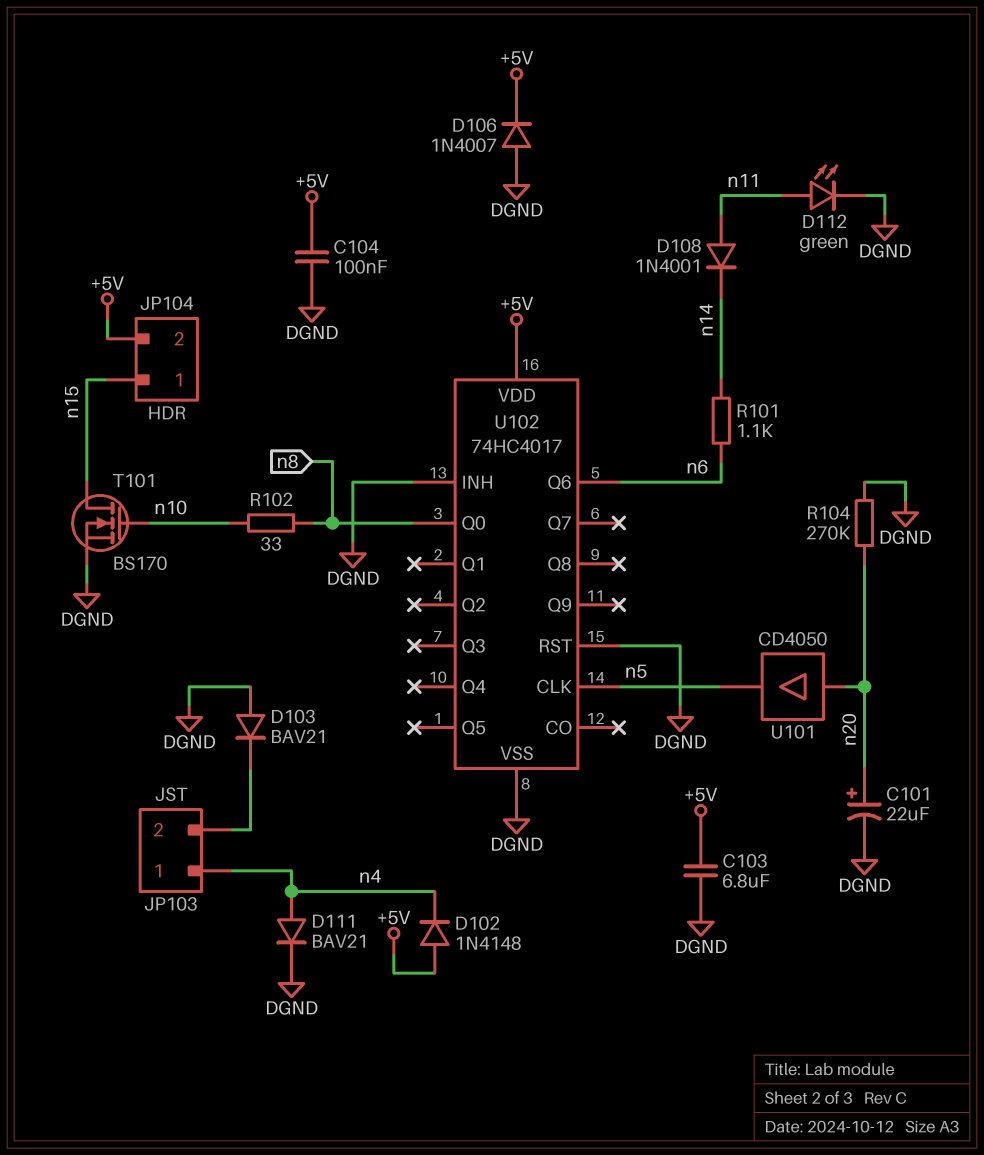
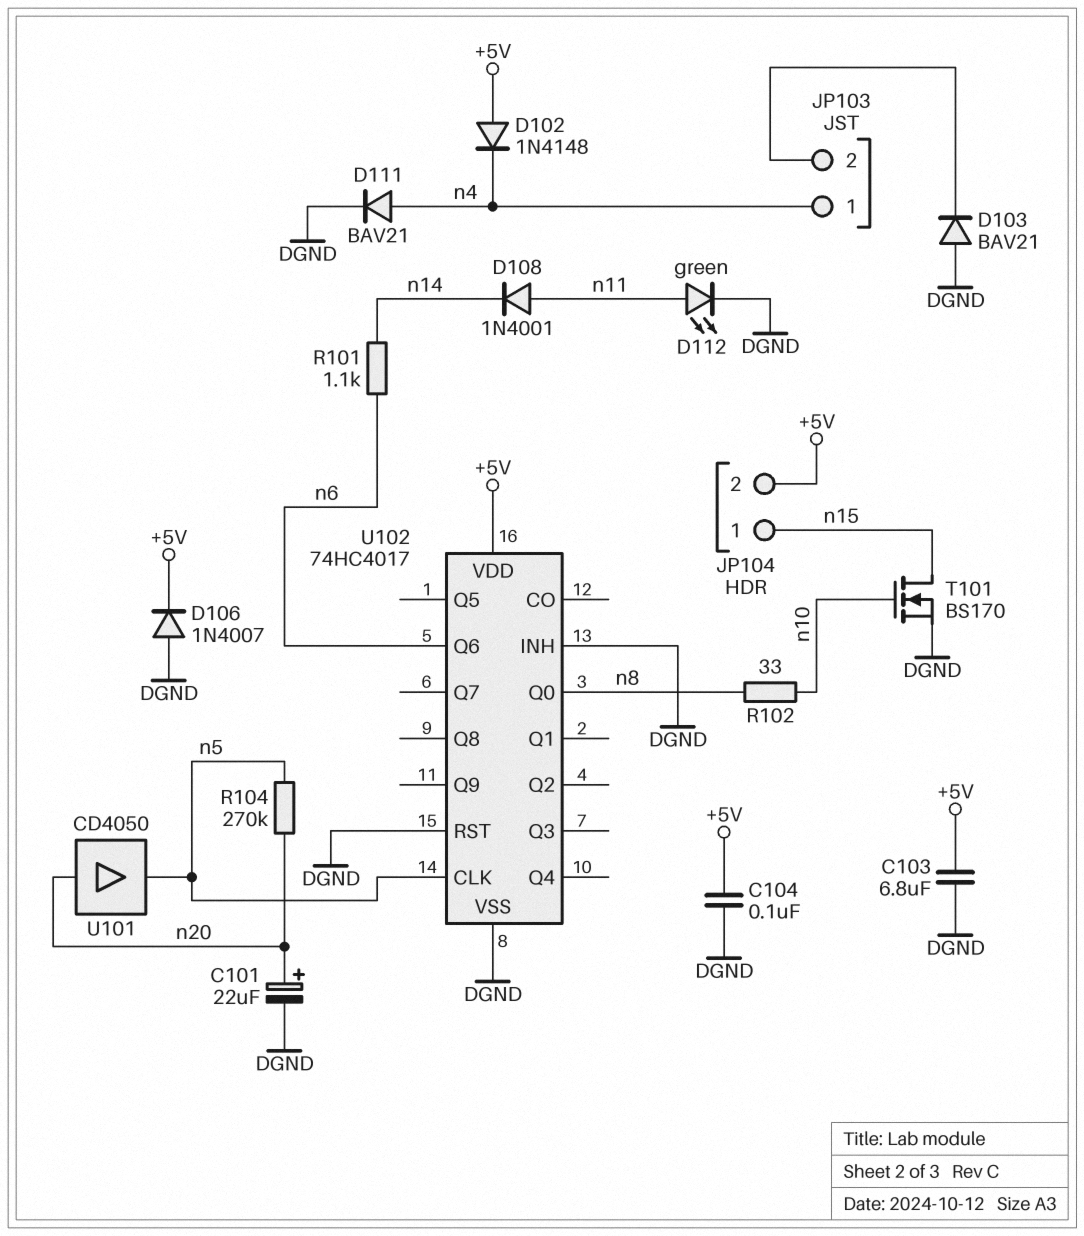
R104: 270k (DGND, n20) -> 270k (n5, n20)

